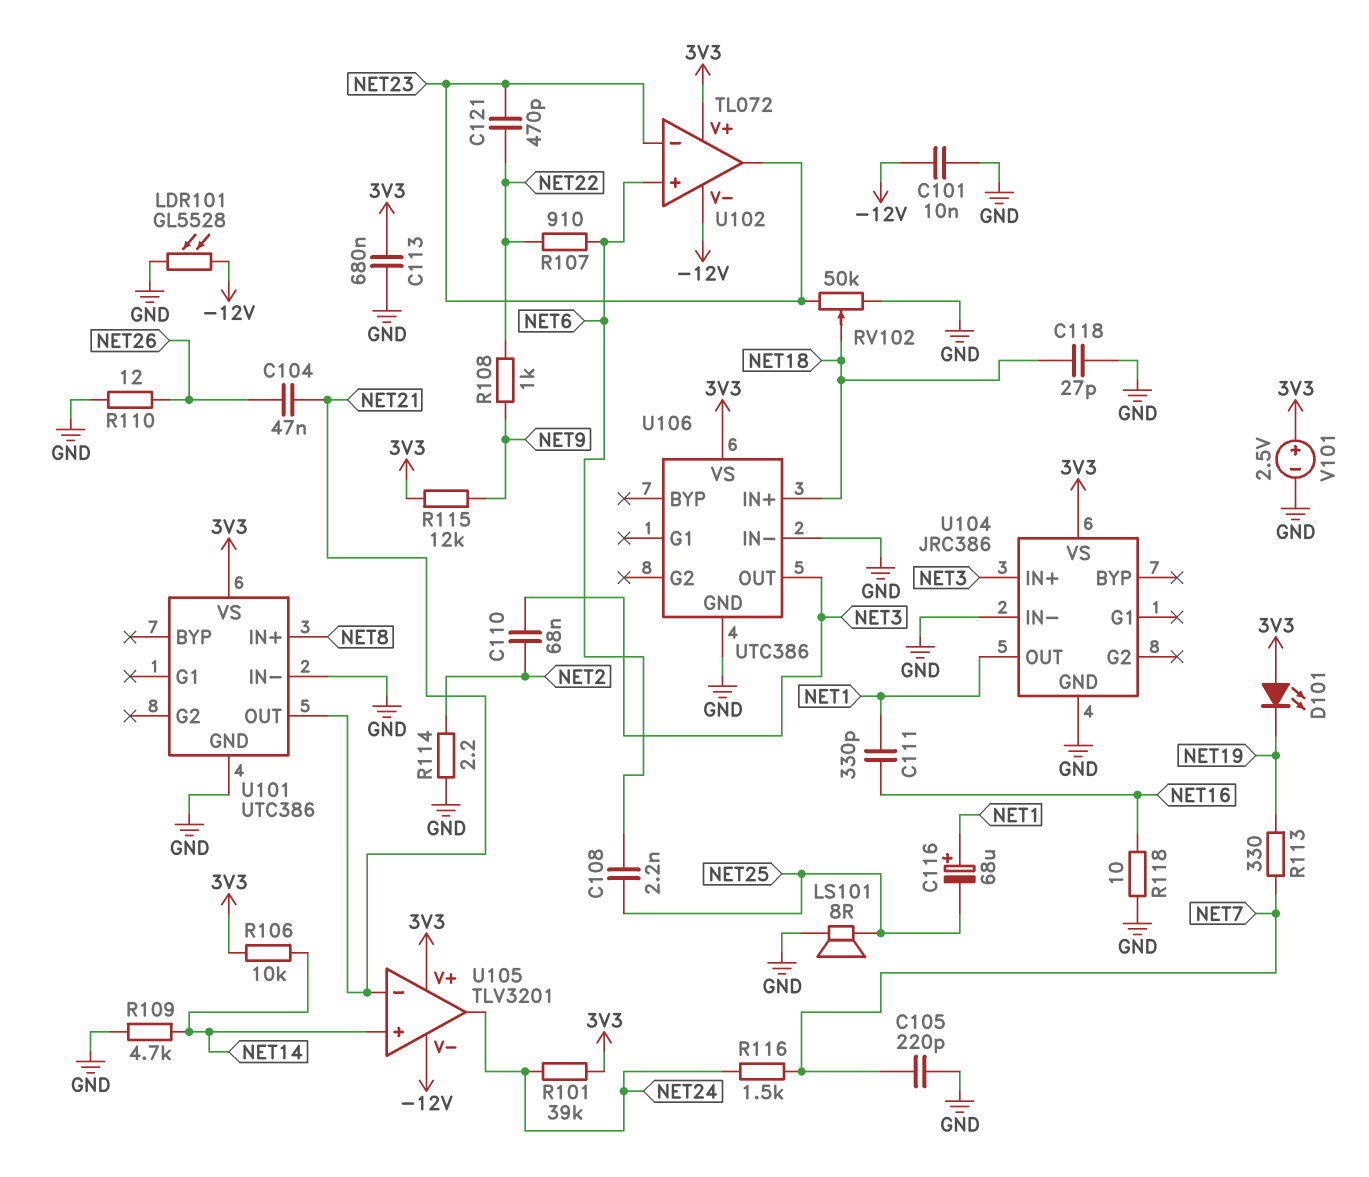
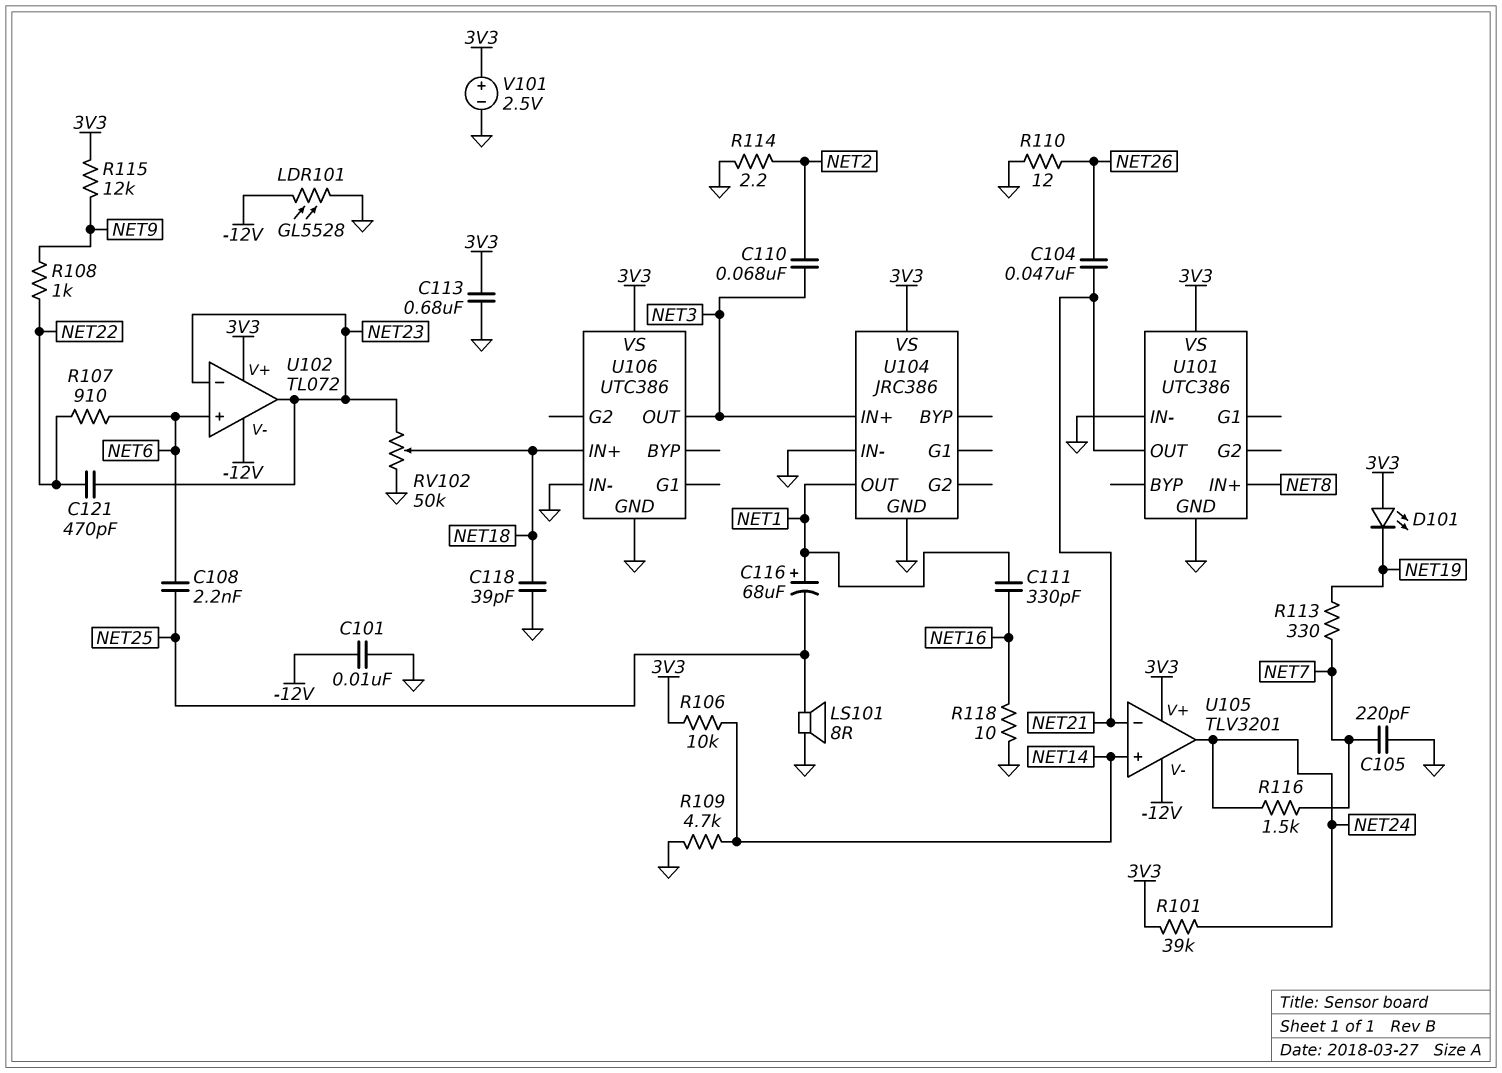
C118: 27pF (GND, NET18) -> 39pF (GND, NET18)

